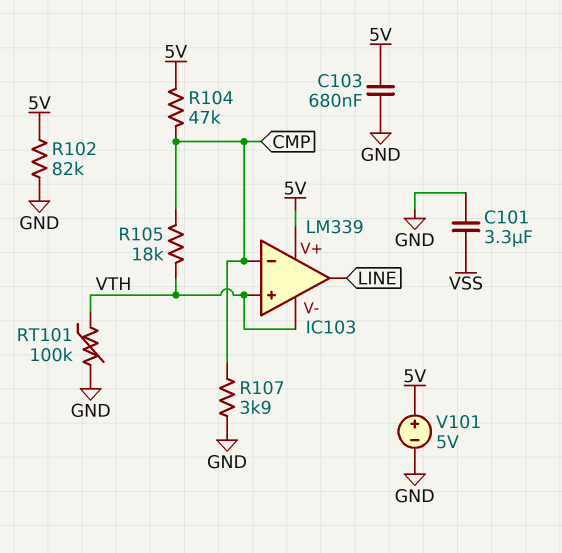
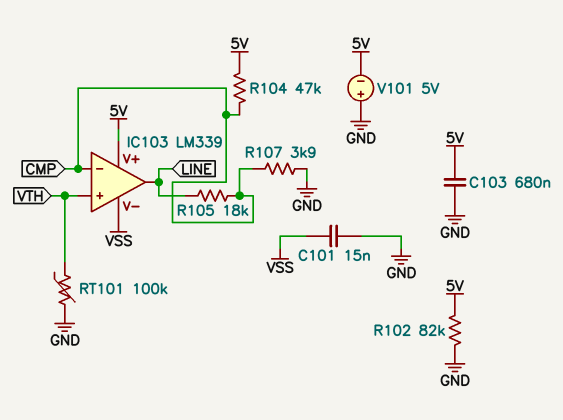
C101: 3.3uF (GND, VSS) -> 15nF (GND, VSS)
IC103 pin V-: VTH -> VSS
R105: 18k (CMP, VTH) -> 18k (CMP, LINE)
V101: 5V (plus 5V, minus GND) -> 5V (plus GND, minus 5V)

